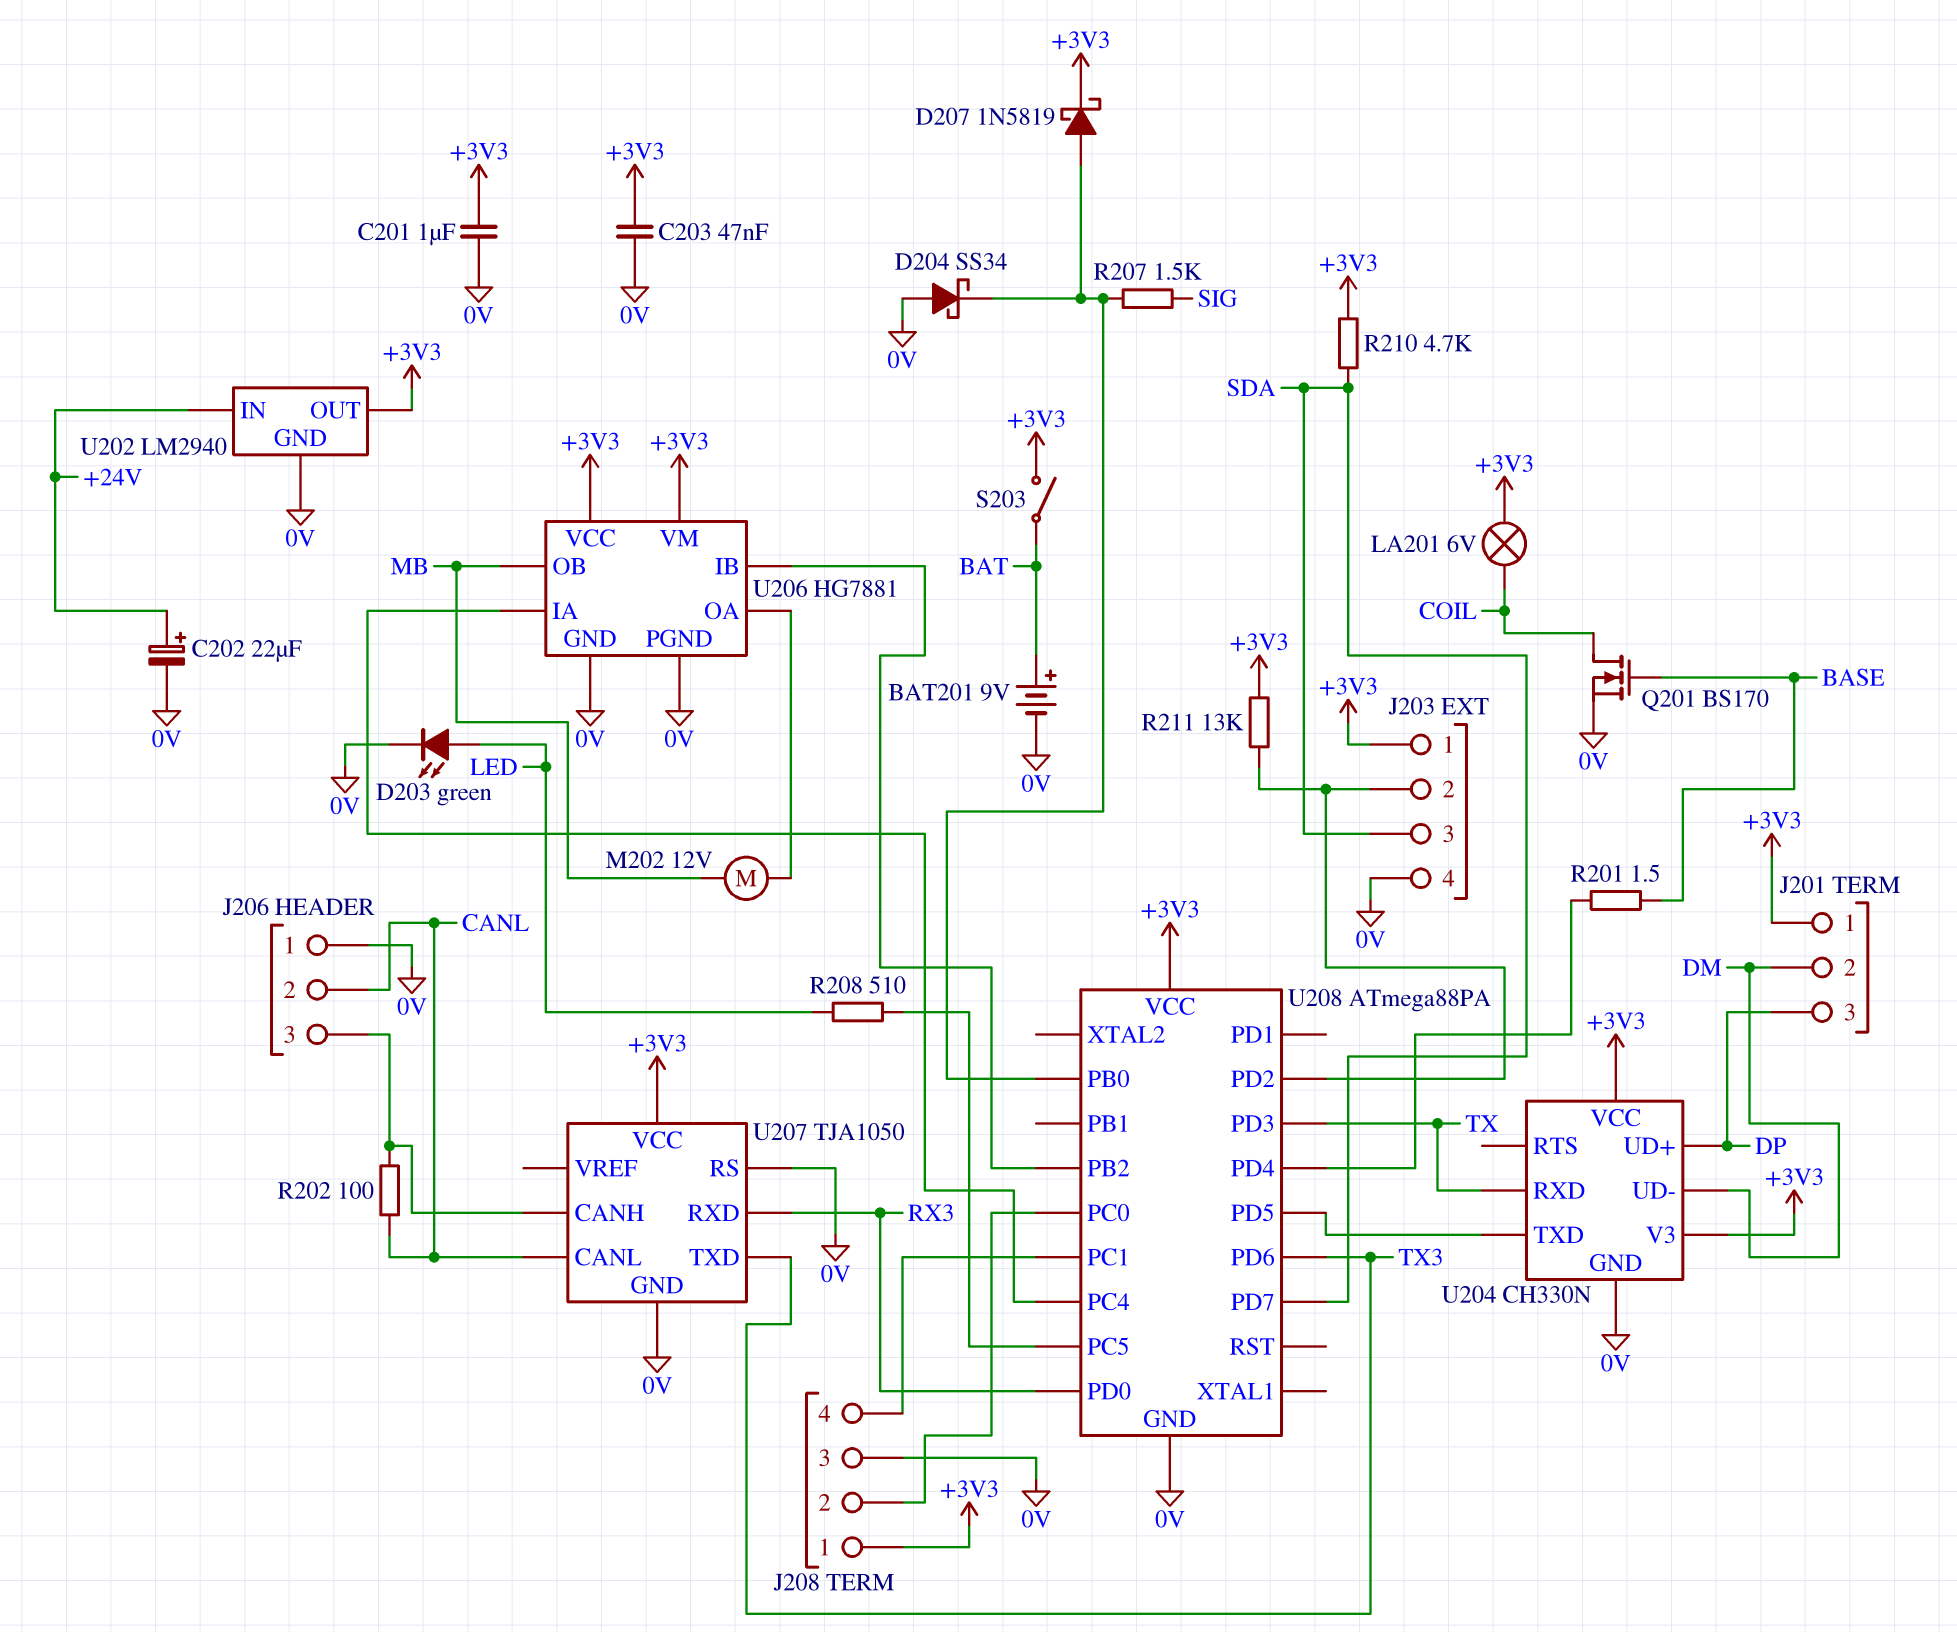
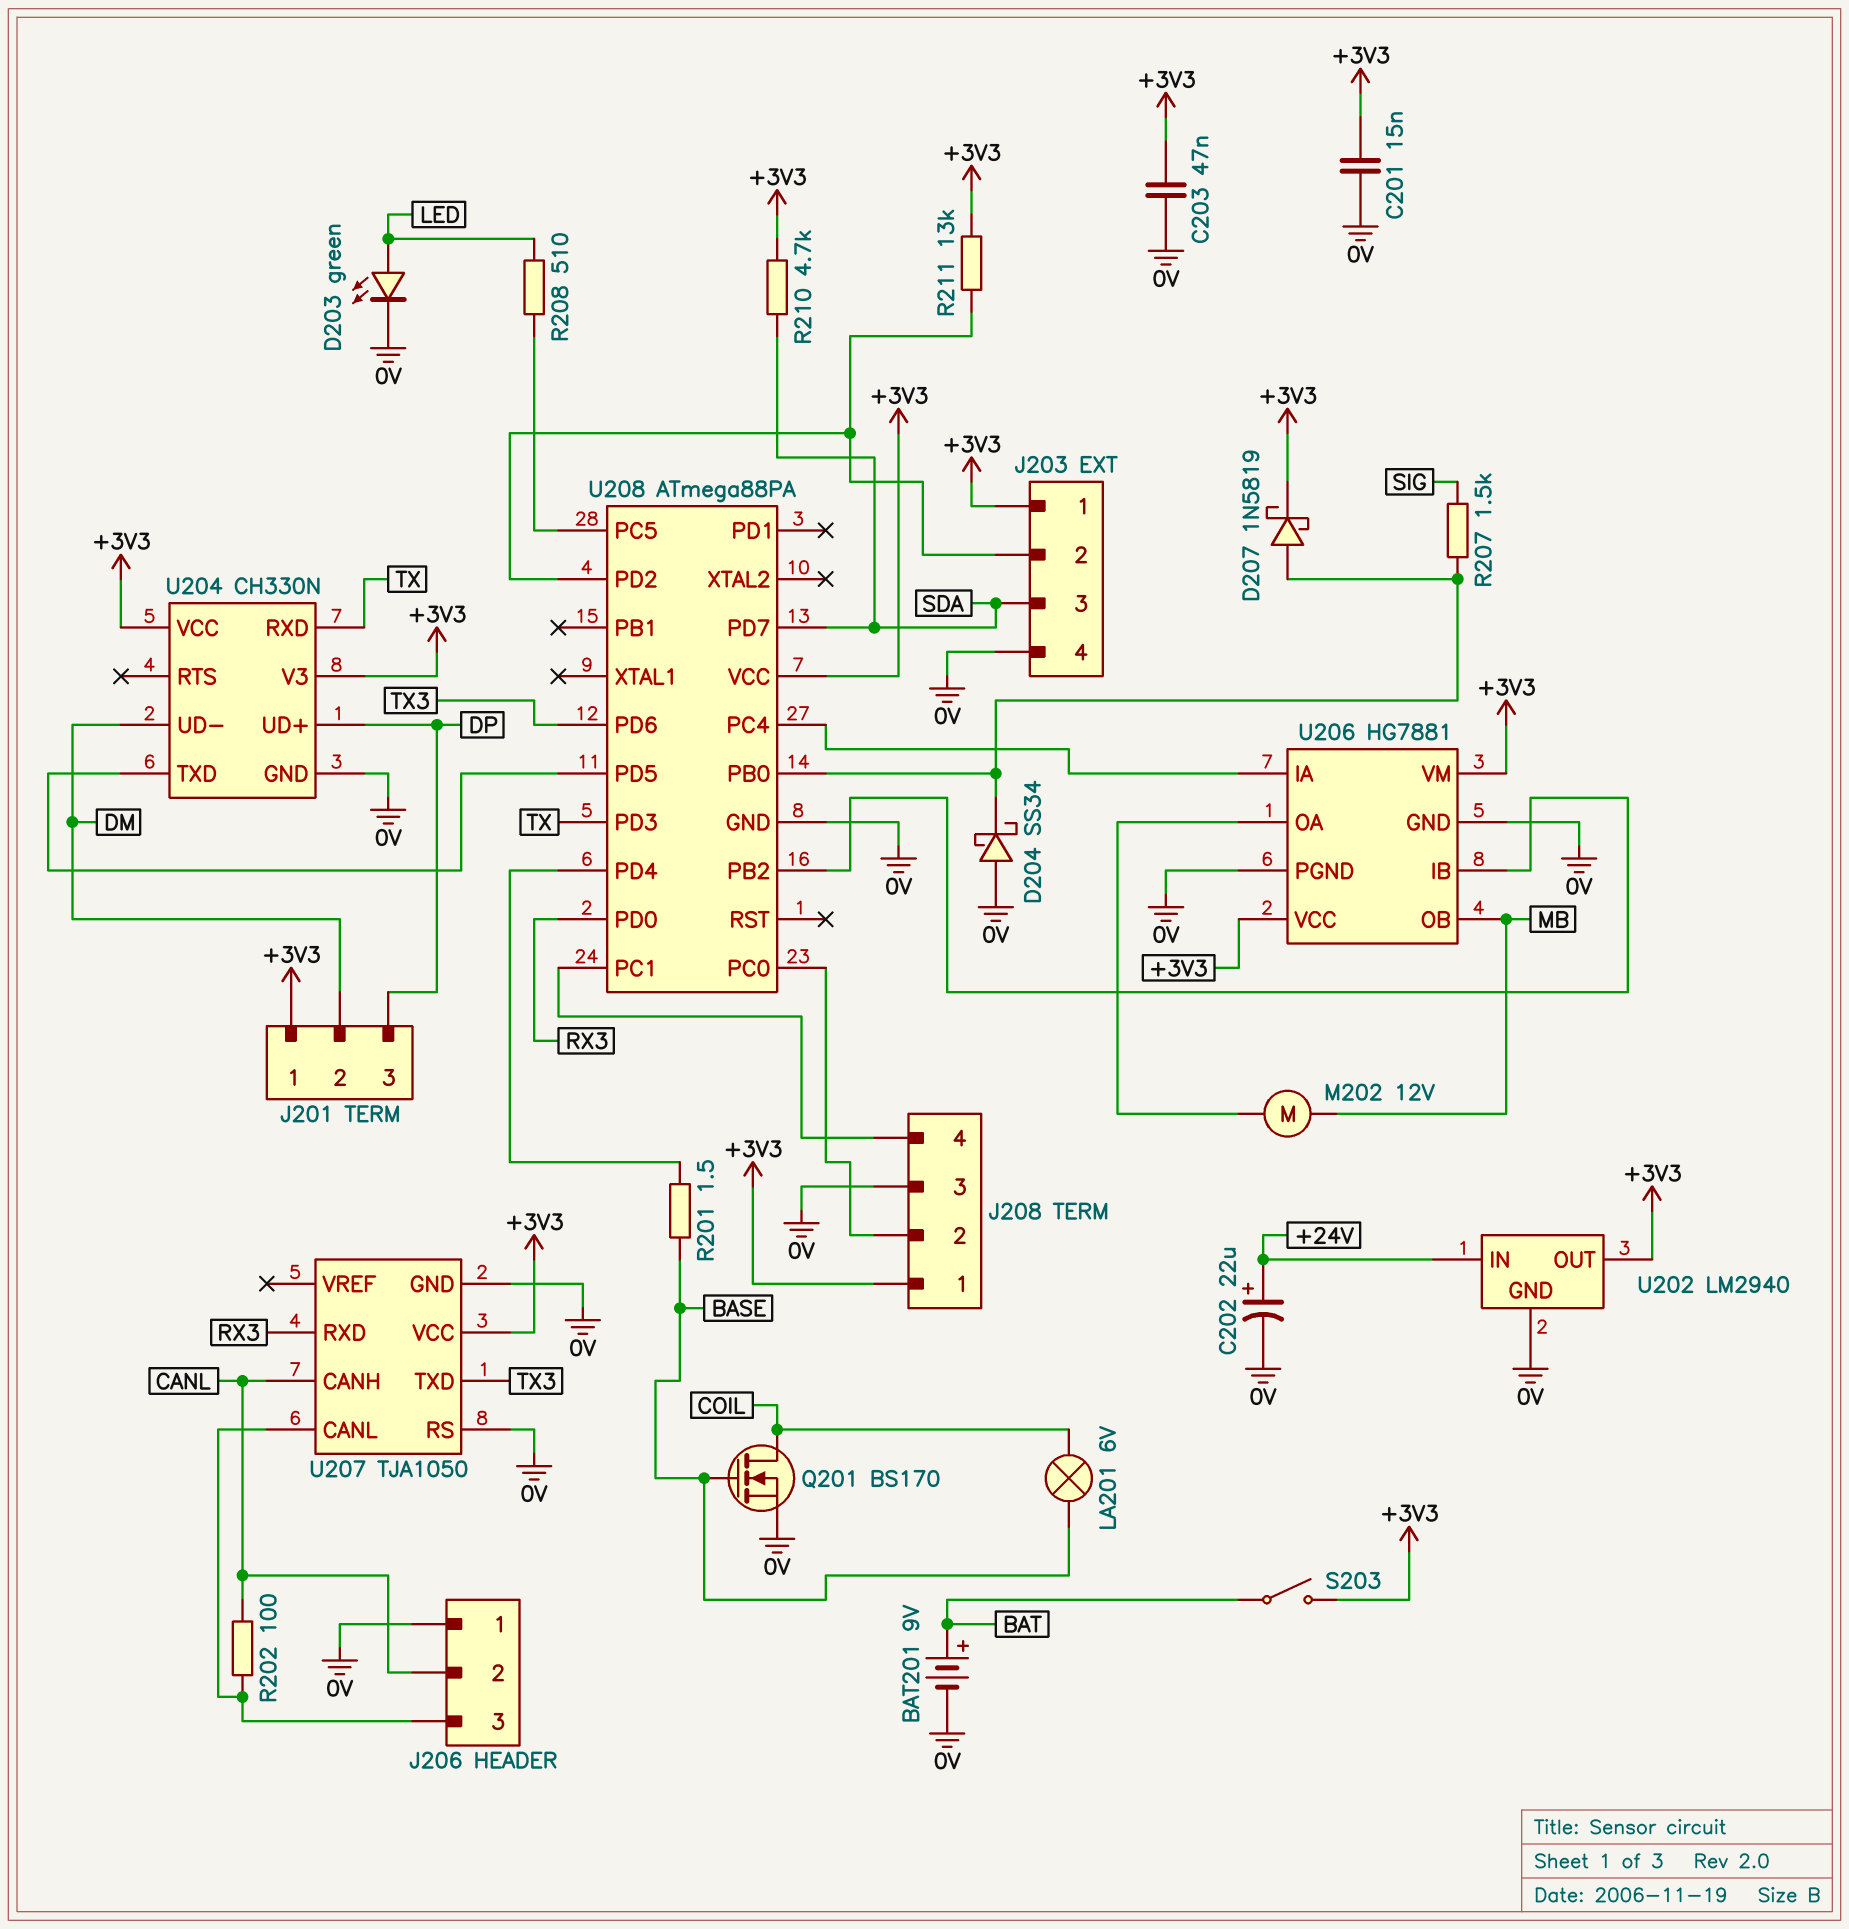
C201: 1uF (+3V3, 0V) -> 15nF (+3V3, 0V)
LA201: lamp 6V (+3V3, COIL) -> lamp 6V (BASE, COIL)
U207 pin CANH: J206/3 -> CANL
U207 pin CANL: CANL -> J206/3

